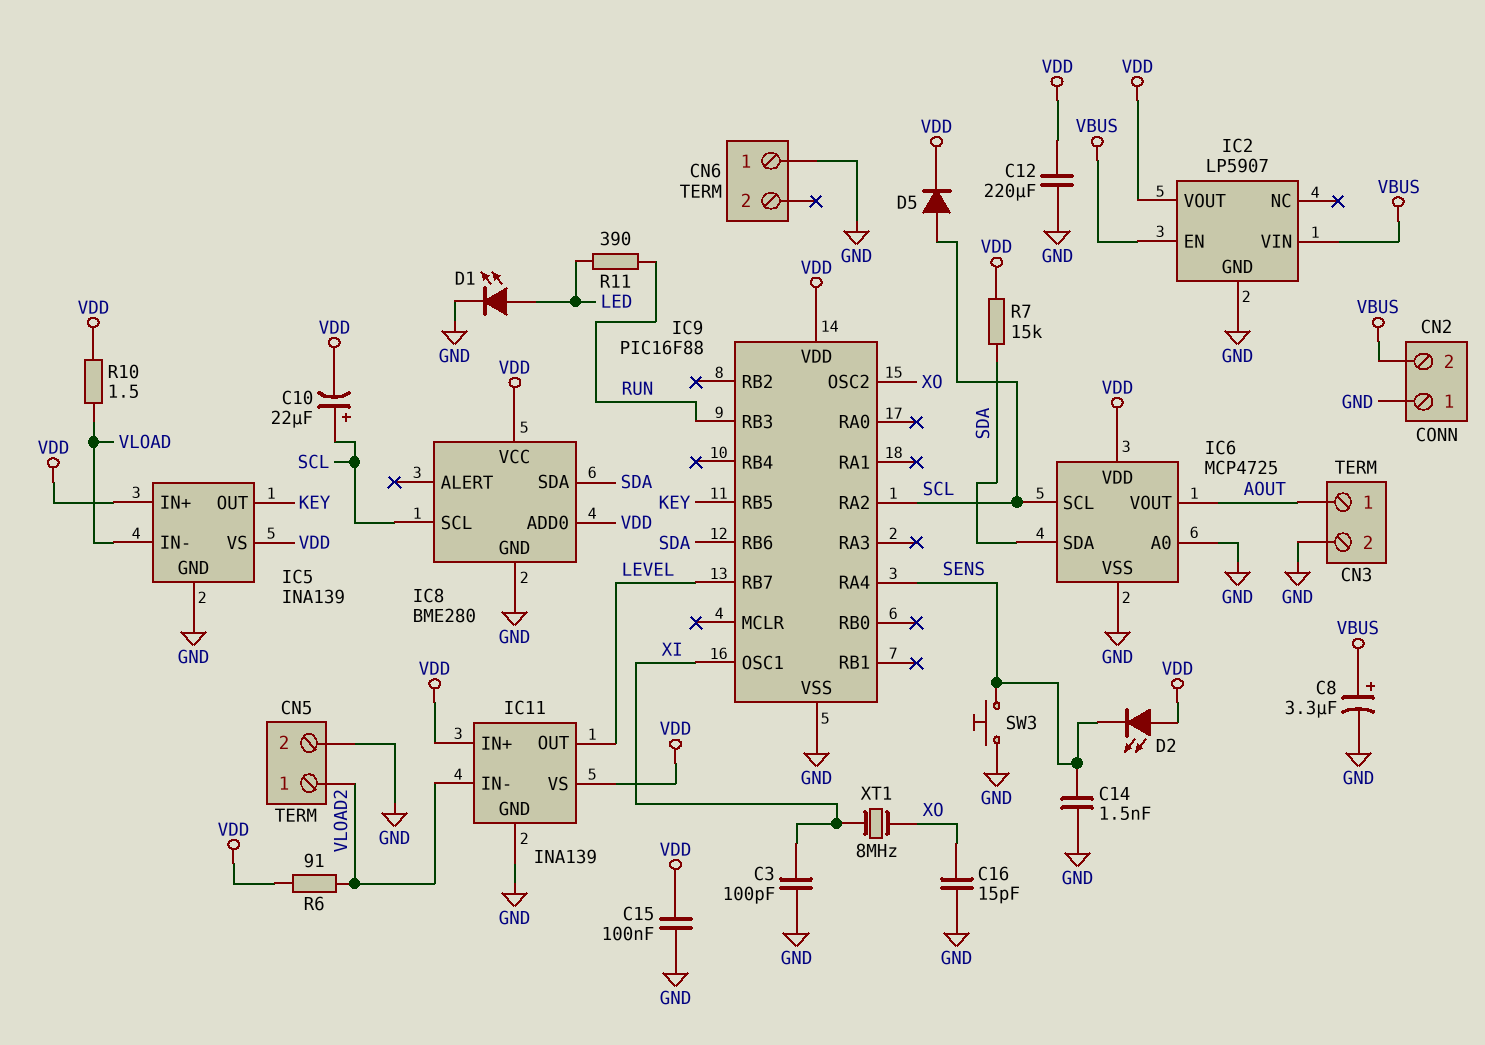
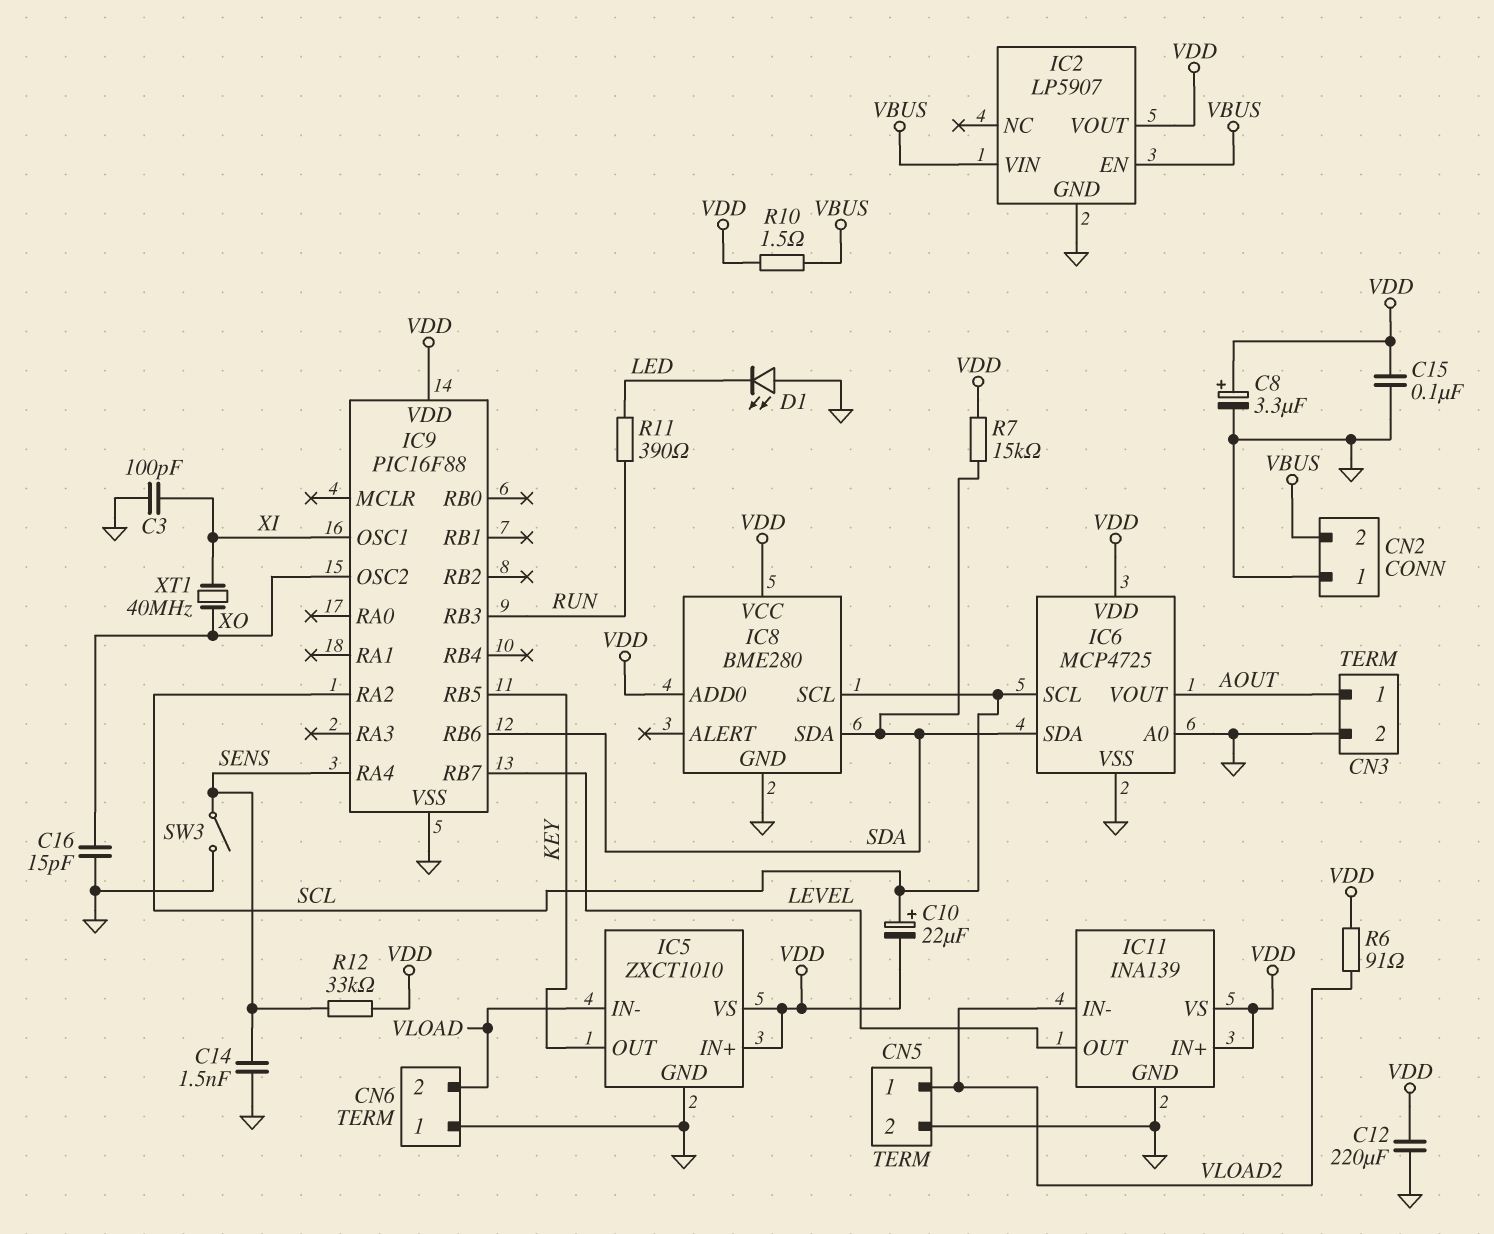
C8: 3.3uF (plus VBUS, minus GND) -> 3.3uF (plus VDD, minus GND)
CN6 pin 2: none -> VLOAD
D1: LED (A LED, K GND) -> LED (A GND, K LED)
D2: LED (A VDD, K SENS) -> none
D5: diode (A SCL, K VDD) -> none
IC5: INA139 -> ZXCT1010
R10: 1.5 (VDD, VLOAD) -> 1.5 (VBUS, VDD)
R12: none -> 33k (SENS, VDD)
SW3: button (GND, SENS) -> switch (GND, SENS)
XT1: 8MHz (XI, XO) -> 40MHz (XI, XO)

